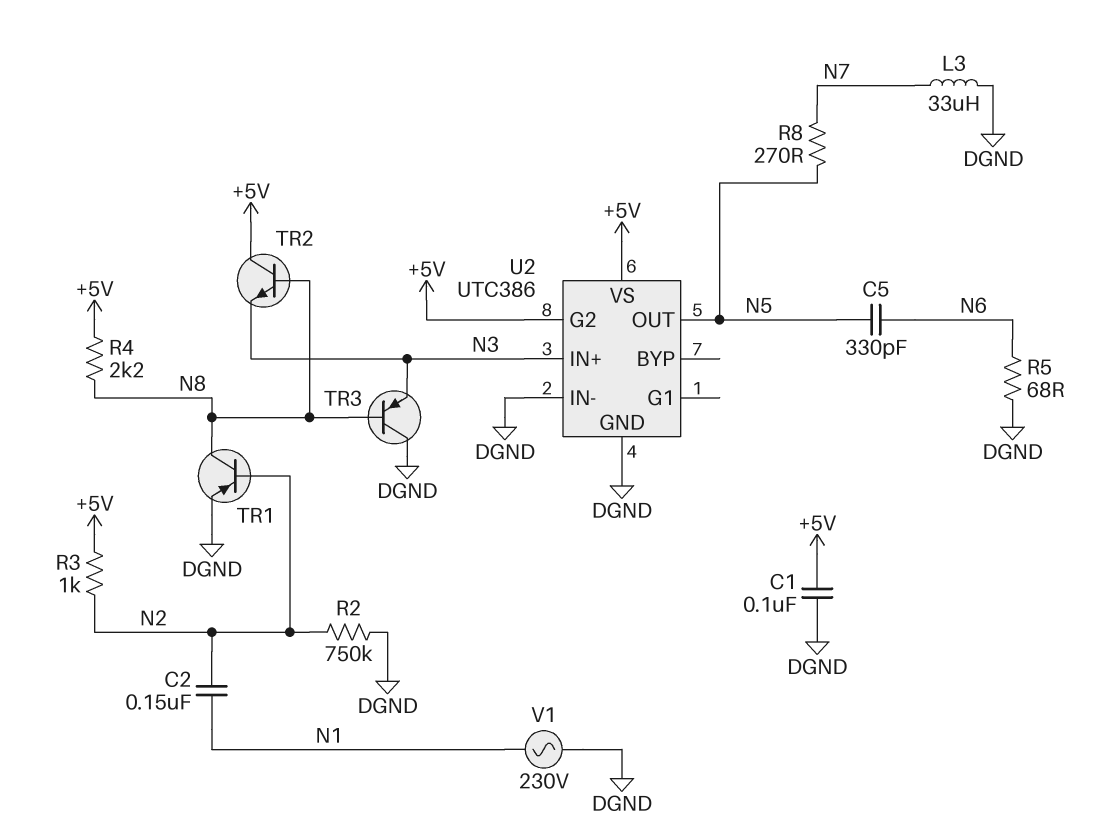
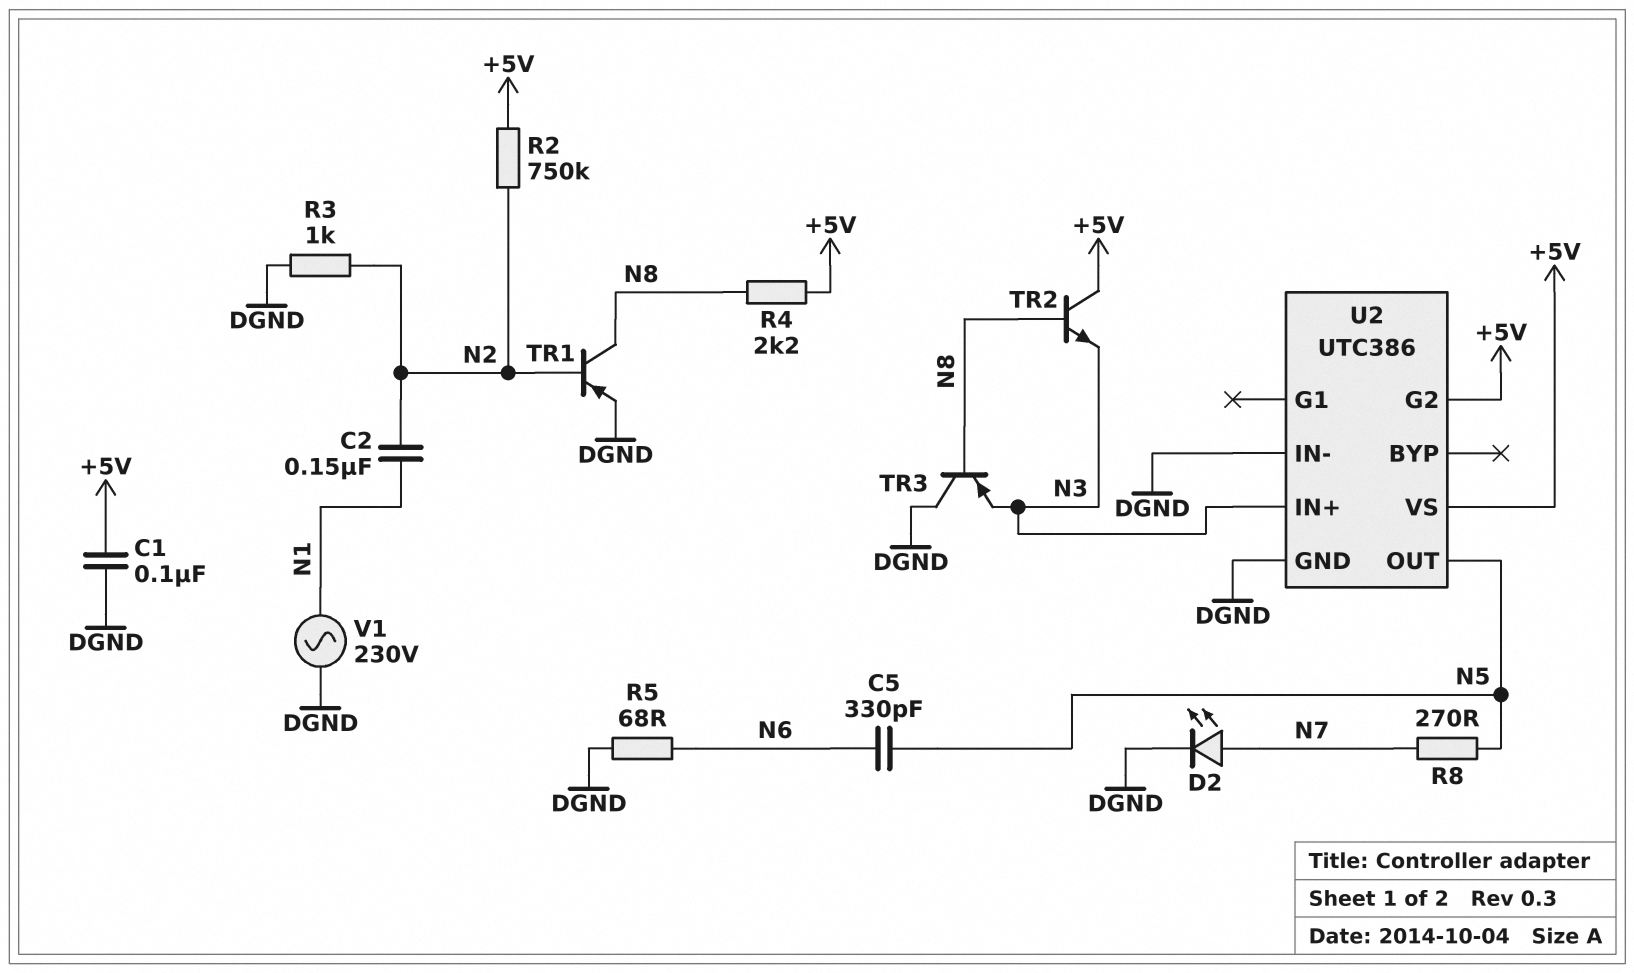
D2: none -> LED (A N7, K DGND)
L3: 33uH (DGND, N7) -> none
R2: 750k (DGND, N2) -> 750k (+5V, N2)
R3: 1k (+5V, N2) -> 1k (DGND, N2)

